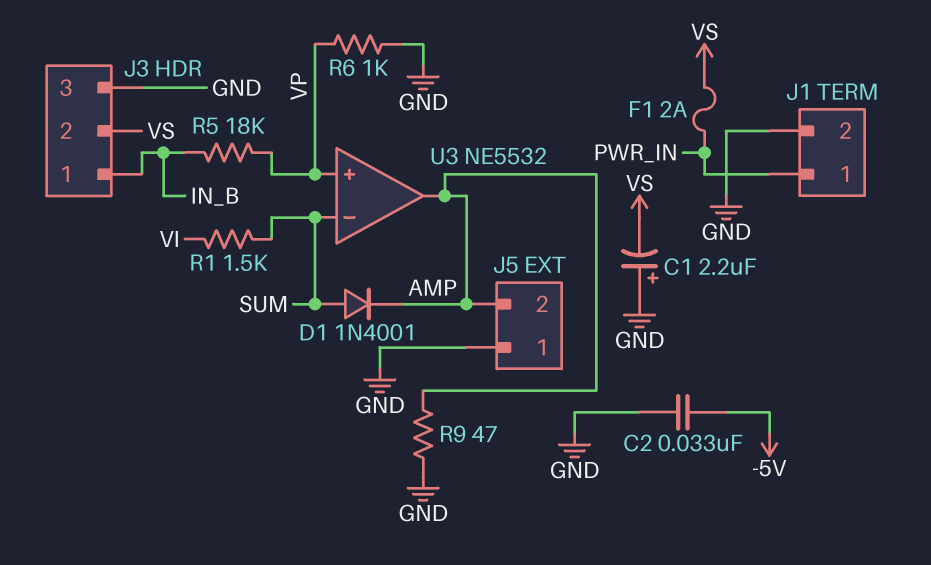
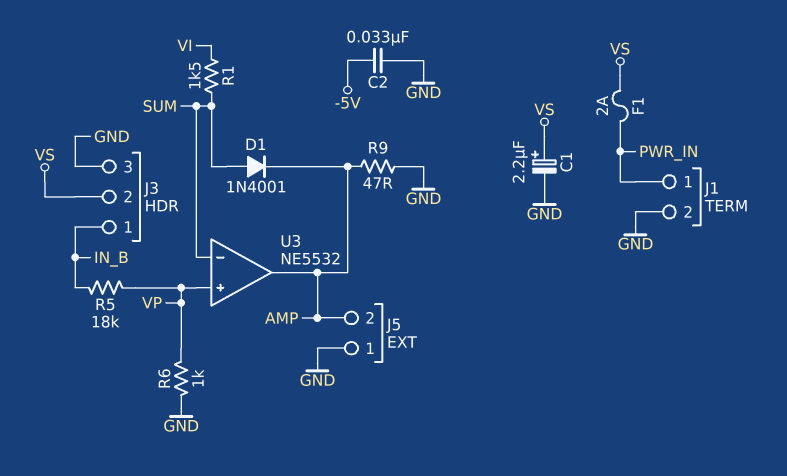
C1: 2.2uF (plus GND, minus VS) -> 2.2uF (plus VS, minus GND)

